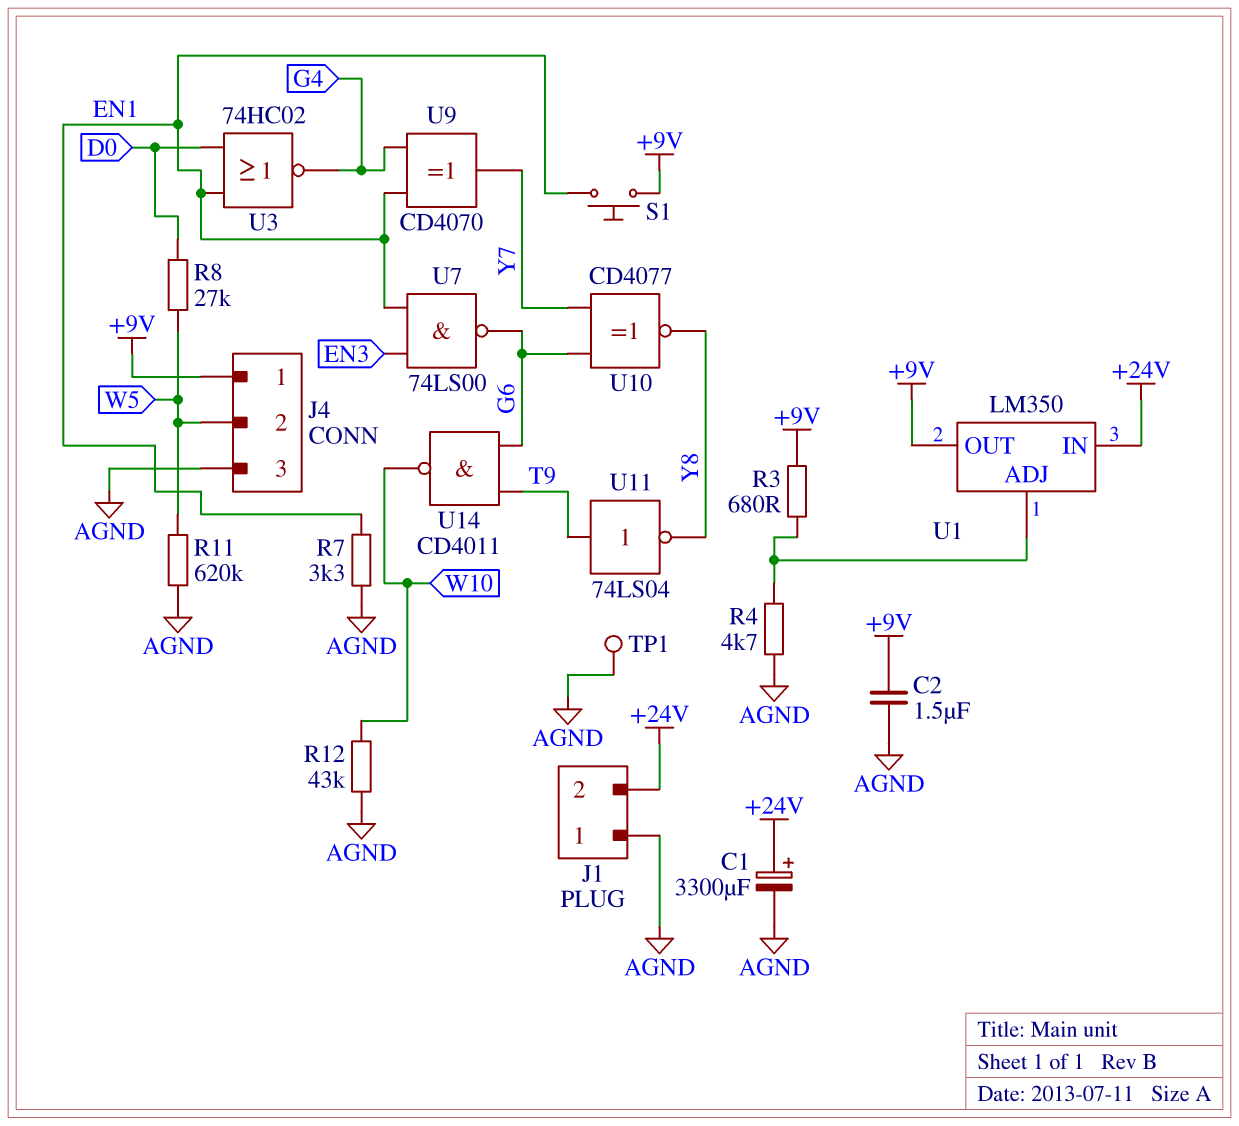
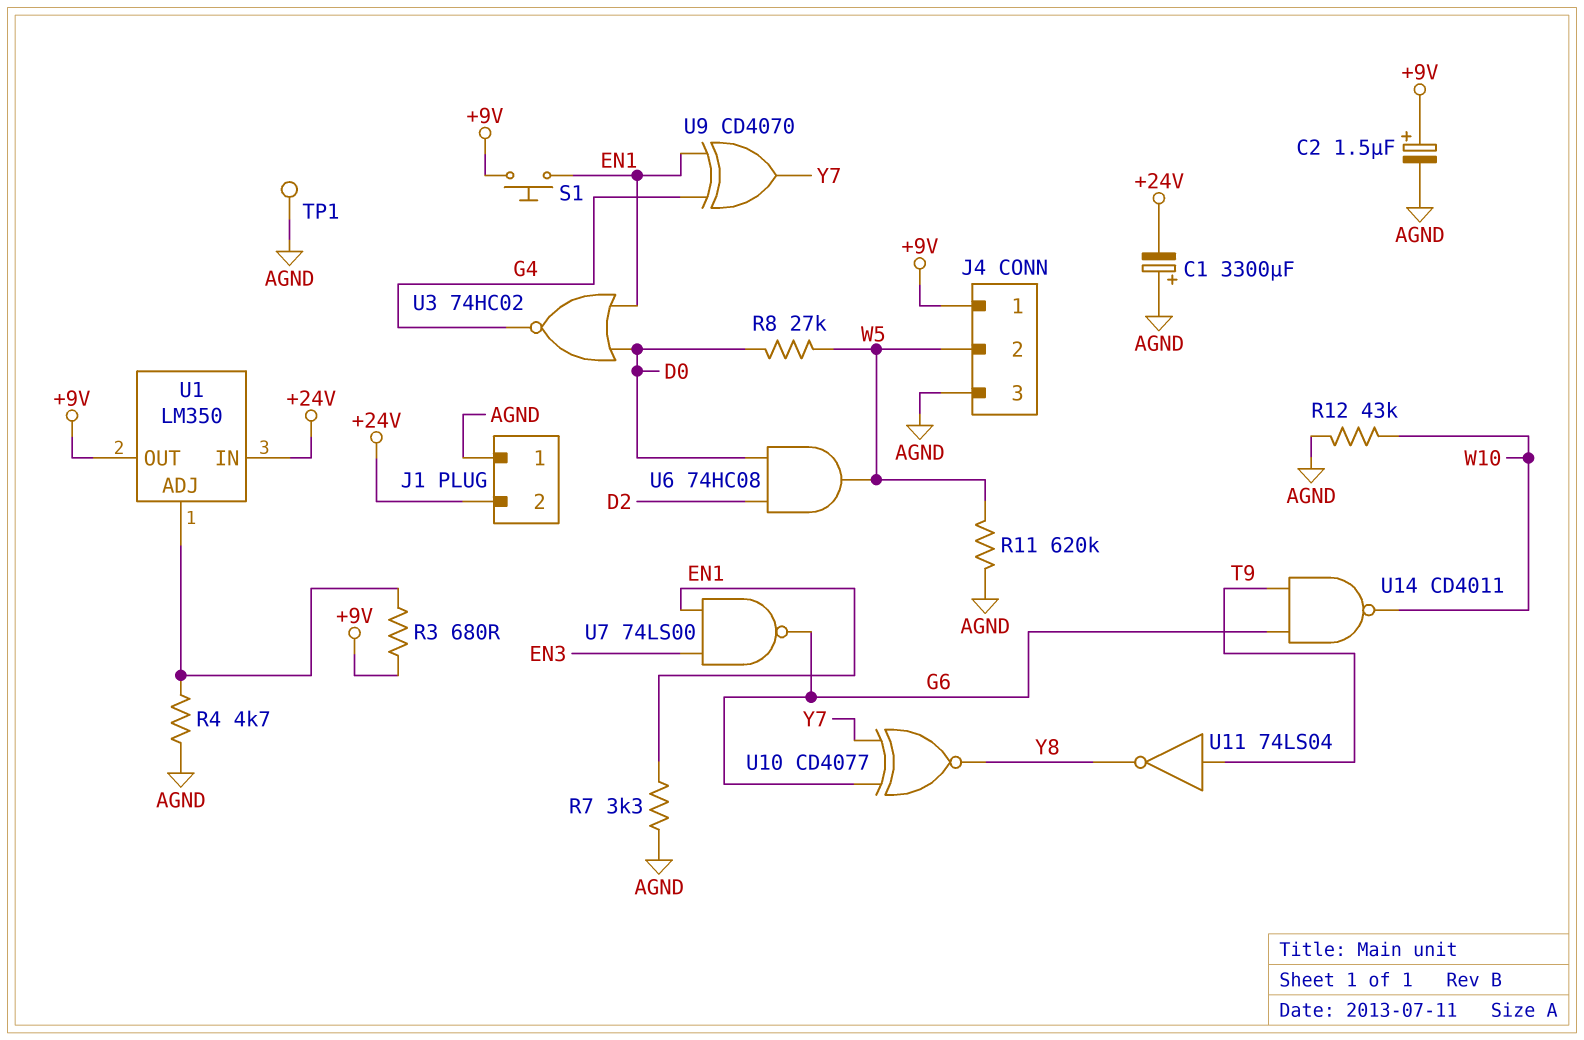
C1: 3300uF (plus +24V, minus AGND) -> 3300uF (plus AGND, minus +24V)
C2: 1.5uF (+9V, AGND) -> 1.5uF (plus +9V, minus AGND)
U6: none -> AND 74HC08 (in D0, in D2, out W5)

